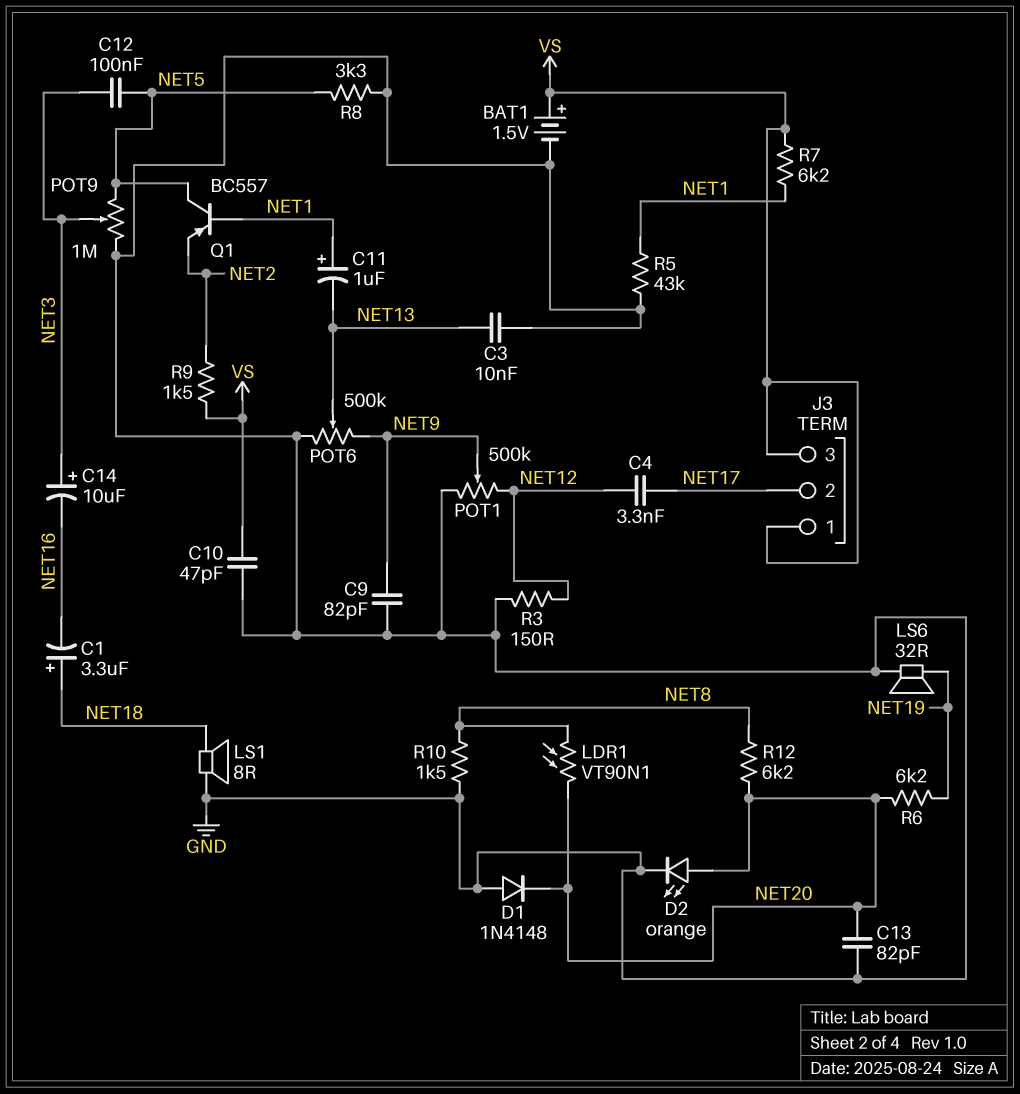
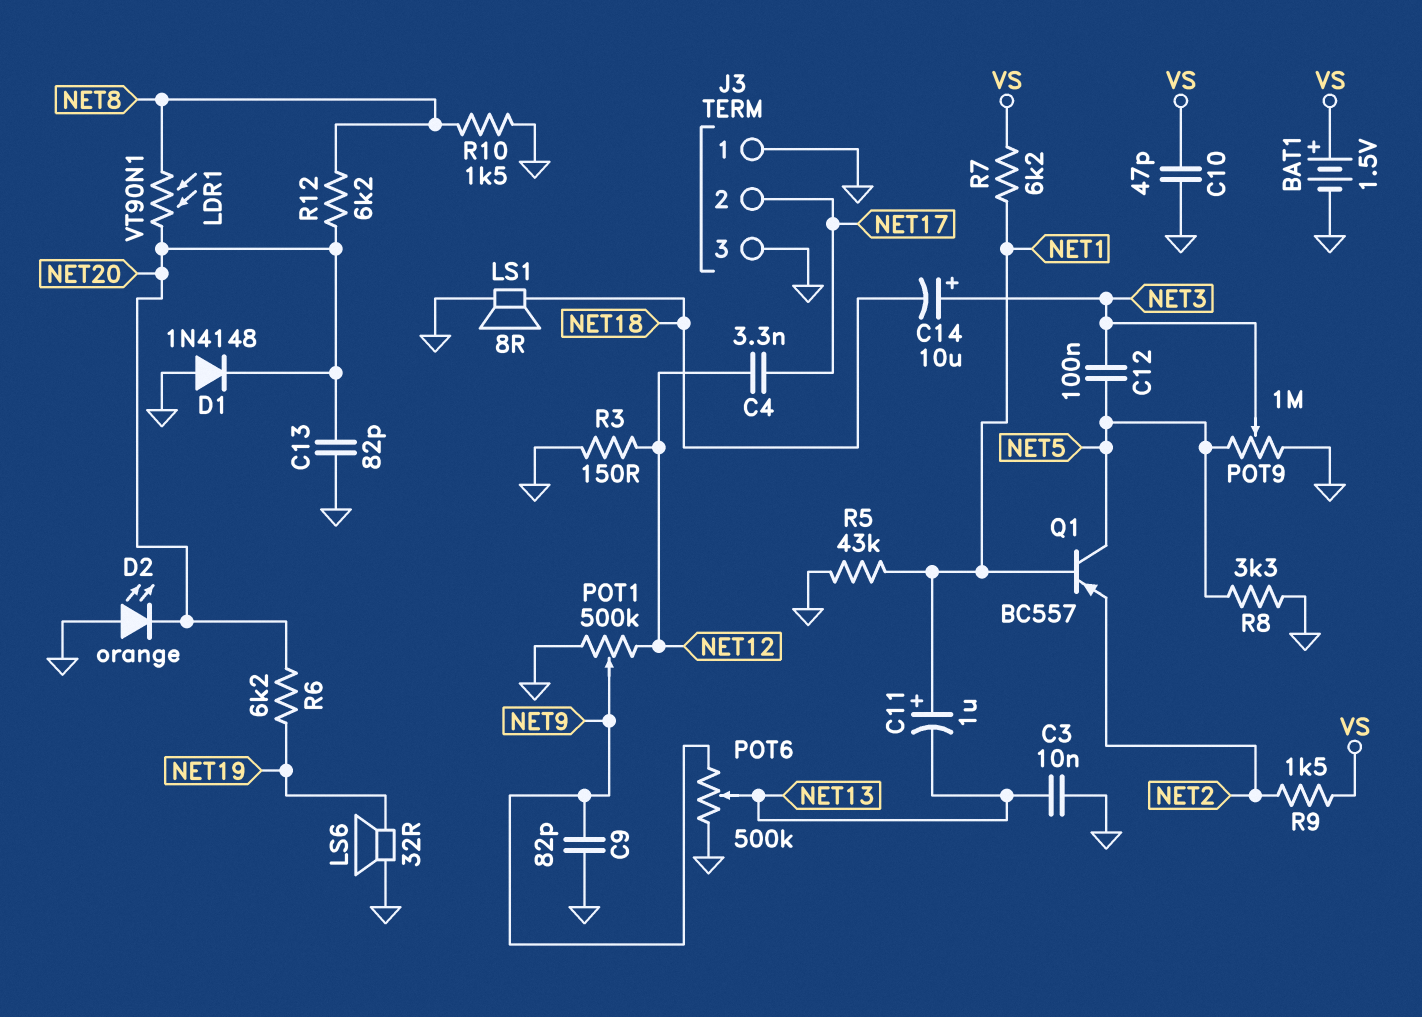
C1: 3.3uF (plus NET18, minus NET16) -> none
C14: 10uF (plus NET3, minus NET16) -> 10uF (plus NET3, minus NET18)
D2: LED orange (A NET20, K GND) -> LED orange (A GND, K NET20)
J3 pin 1: VS -> GND
J3 pin 3: VS -> GND

